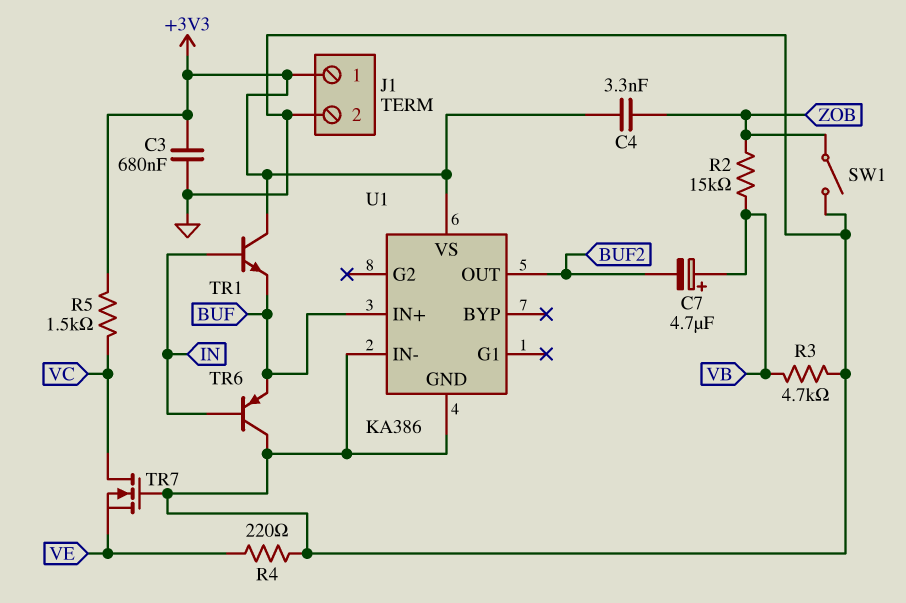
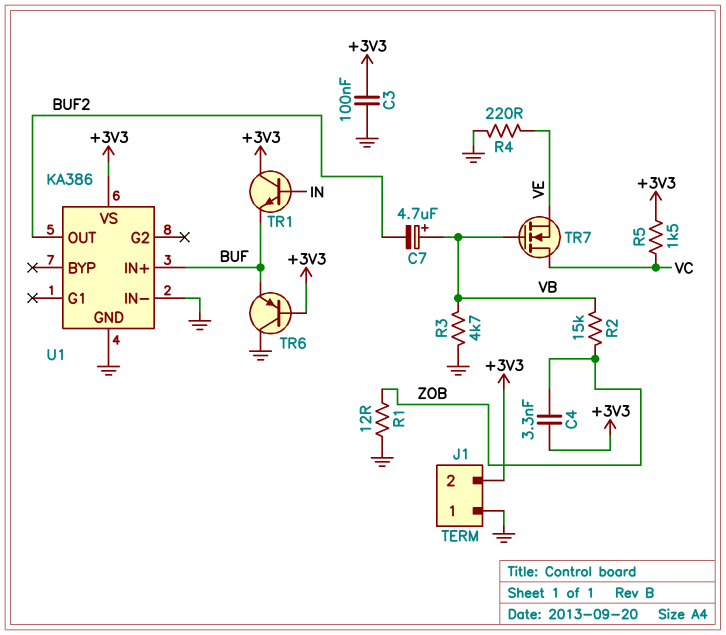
C3: 680nF (+3V3, GND) -> 100nF (+3V3, GND)
J1 pin 1: +3V3 -> GND
J1 pin 2: GND -> +3V3
R1: none -> 12 (GND, ZOB)
SW1: switch (GND, ZOB) -> none
TR6: PNP (B IN, C GND, E BUF) -> PNP (B +3V3, C GND, E BUF)
TR7: NMOS (G GND, D VC, S VE) -> NMOS (G VB, D VC, S VE)

